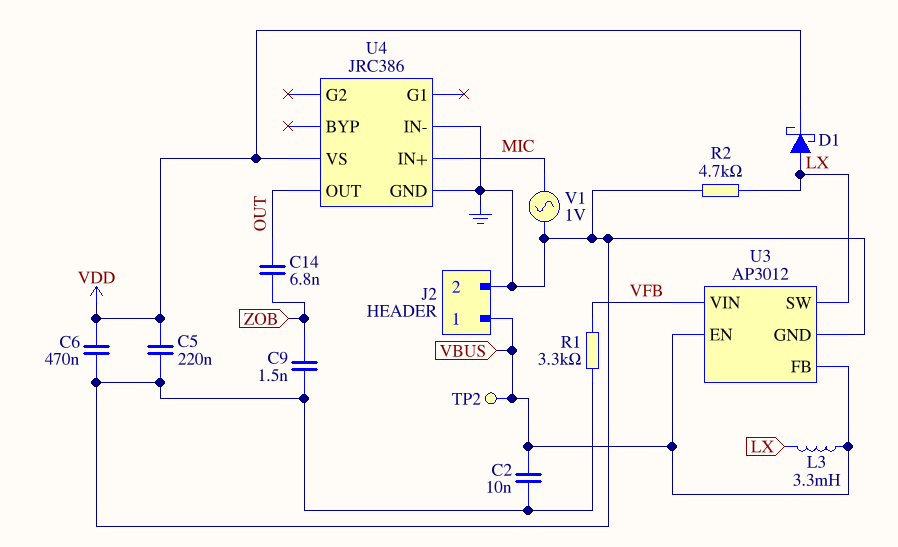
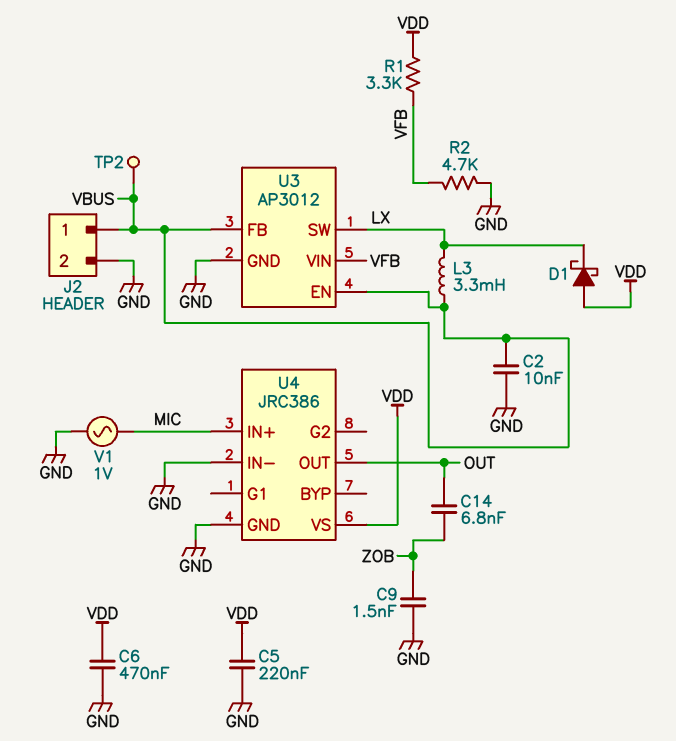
D1: schottky (A LX, K VDD) -> schottky (A VDD, K LX)
R1: 3.3k (GND, VFB) -> 3.3k (VDD, VFB)
R2: 4.7k (GND, LX) -> 4.7k (GND, VFB)

